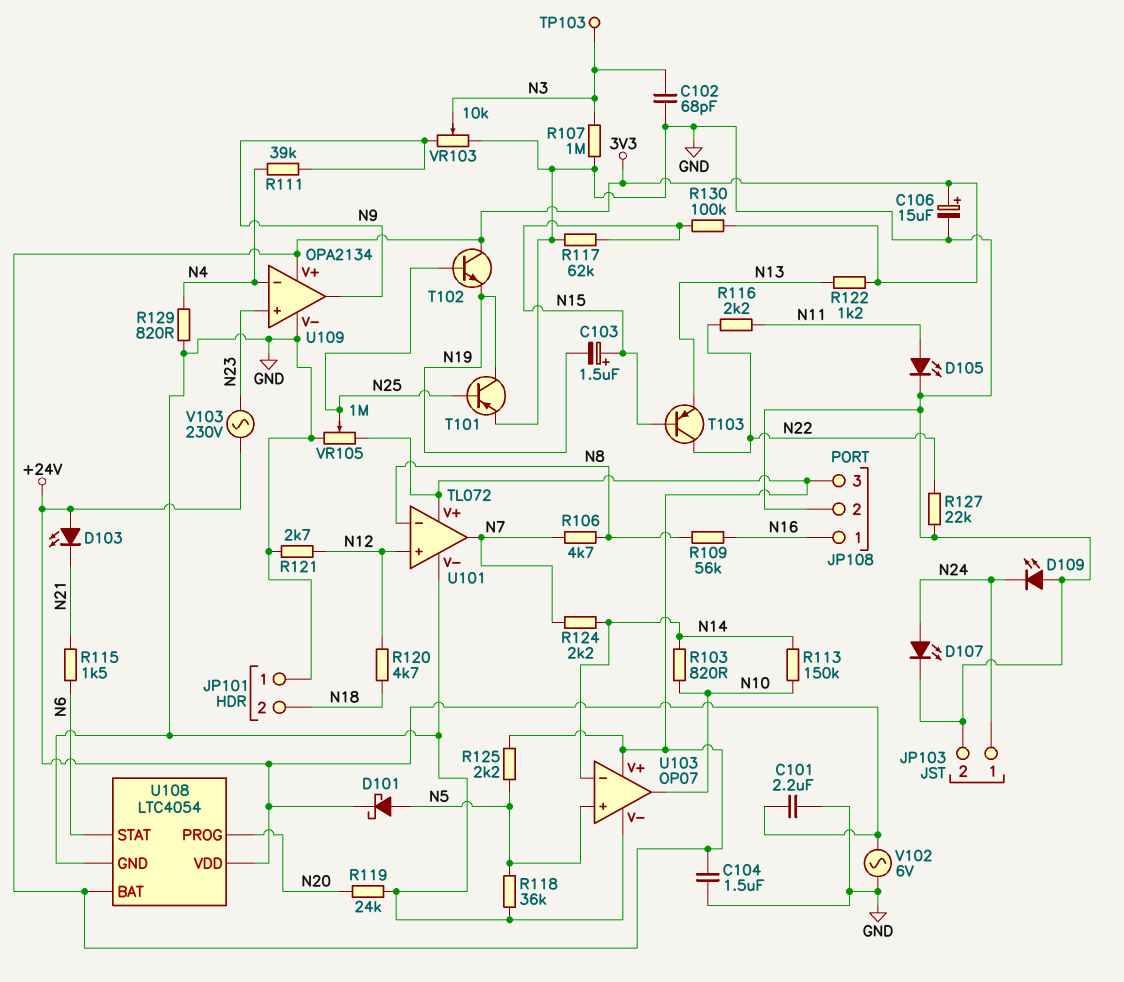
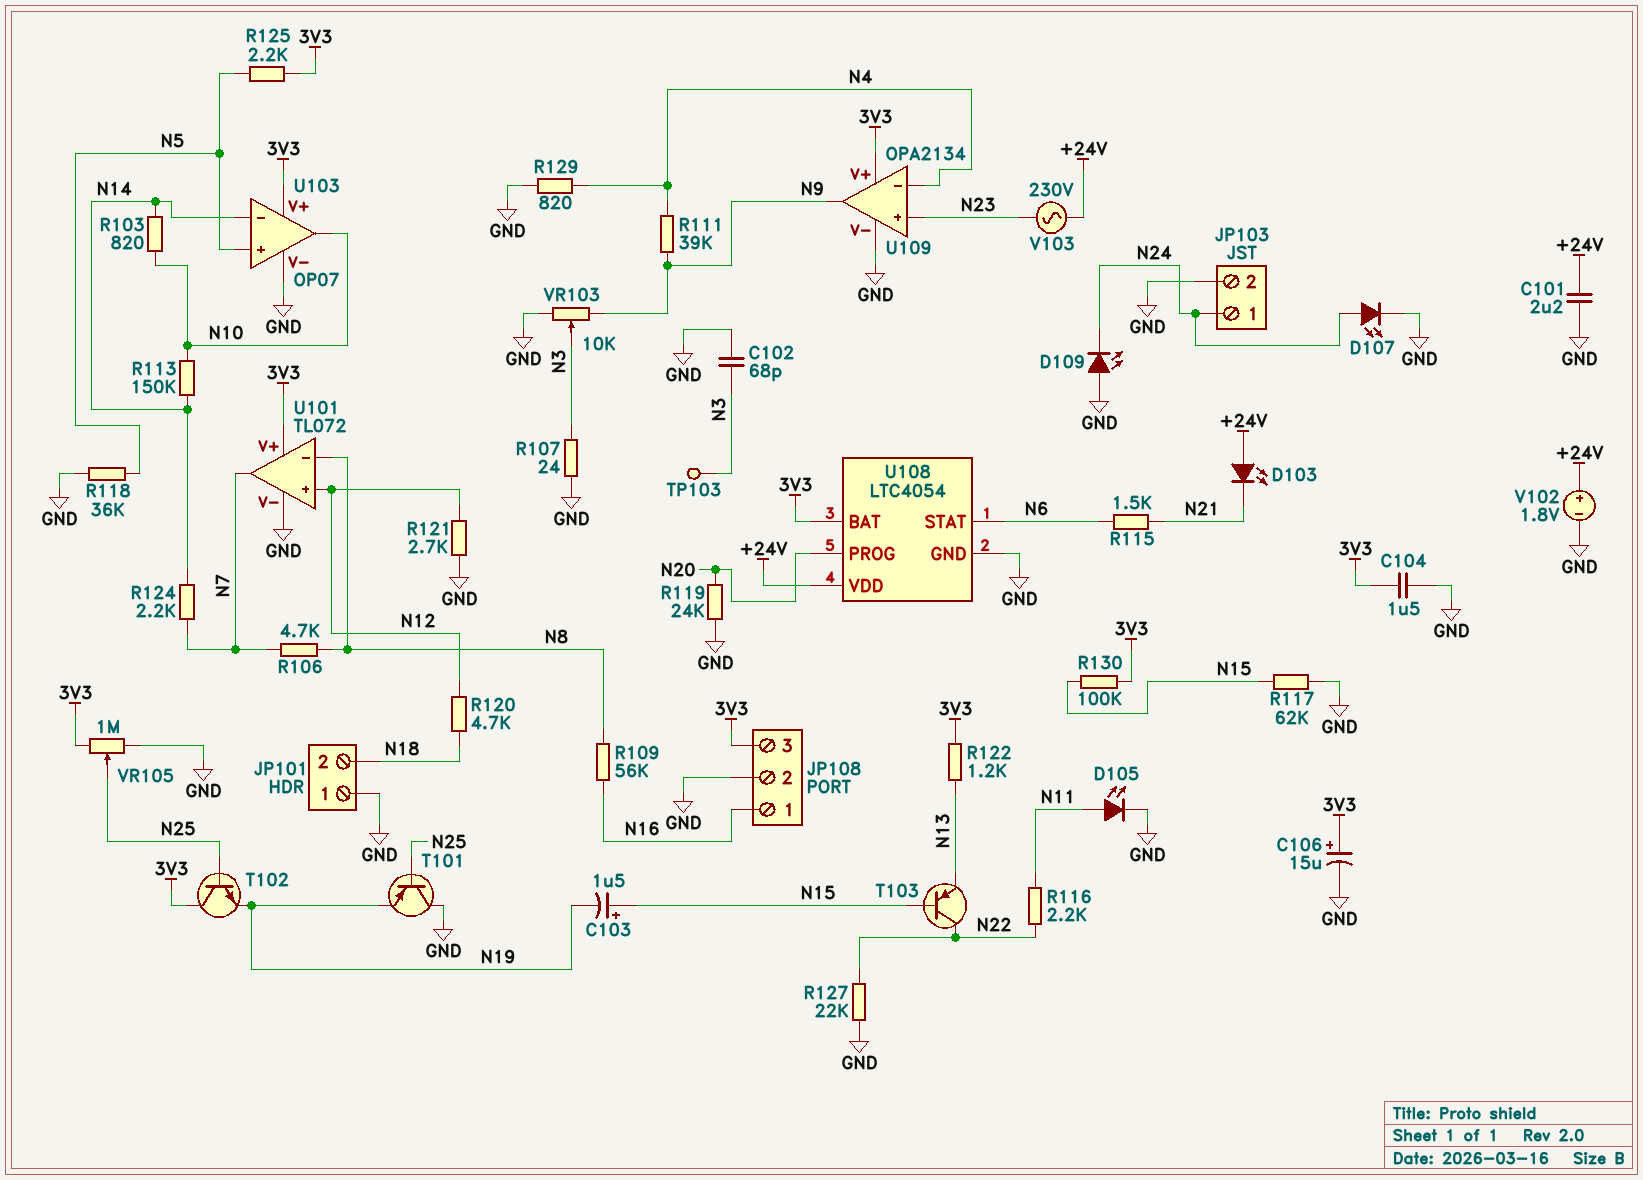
D101: schottky (A N5, K +24V) -> none
R107: 1M (GND, N3) -> 24 (GND, N3)
T101: PNP (B N25, C N19, E GND) -> PNP (B N25, C GND, E N19)
V102: AC 6V (+24V, GND) -> 1.8V (plus +24V, minus GND)

